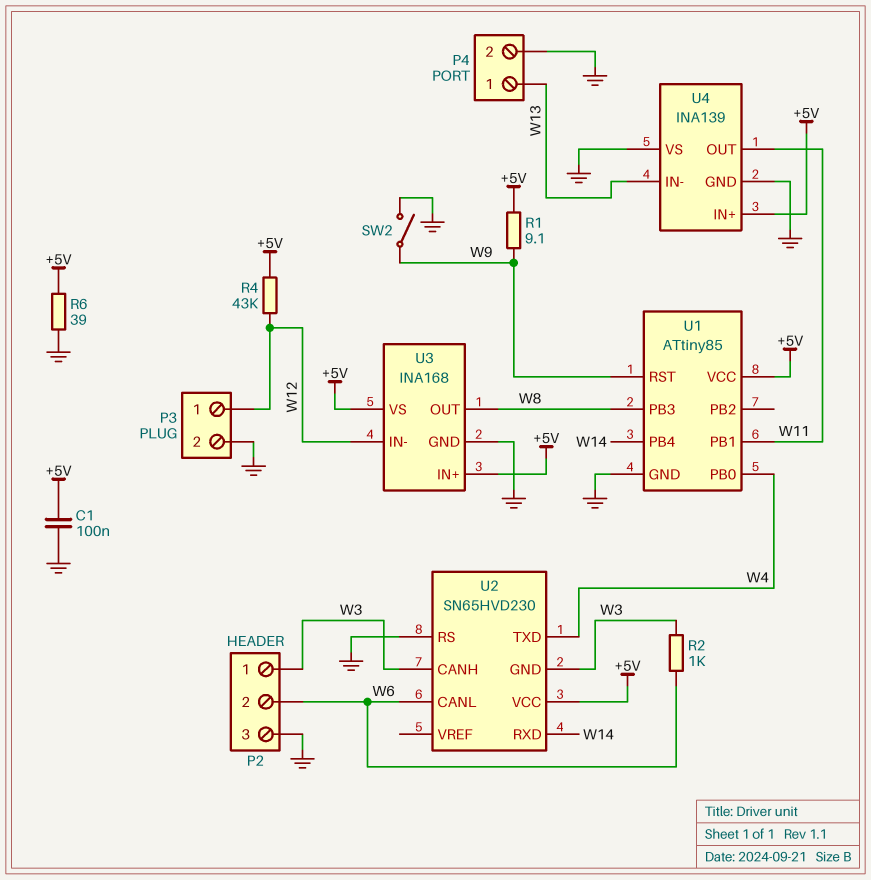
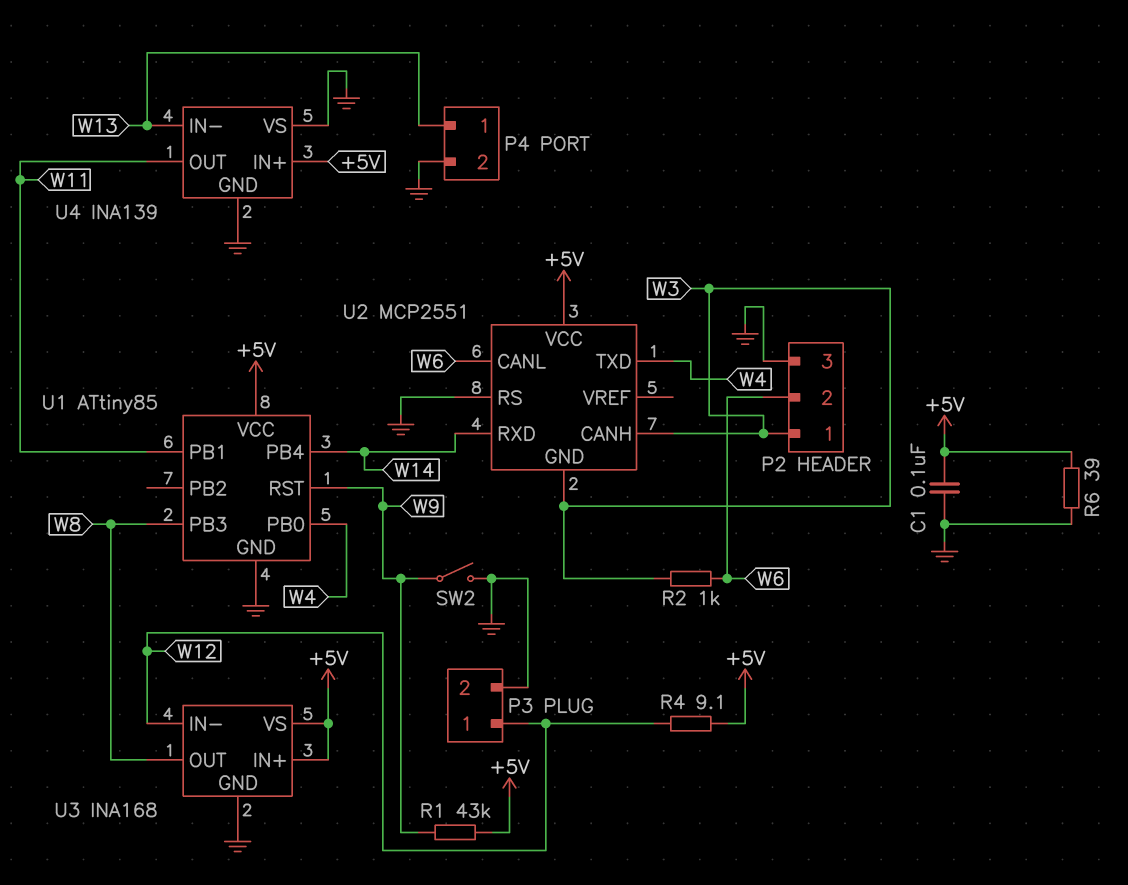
R1: 9.1 (+5V, W9) -> 43k (+5V, W9)
R4: 43k (+5V, W12) -> 9.1 (+5V, W12)
U2: SN65HVD230 -> MCP2551

